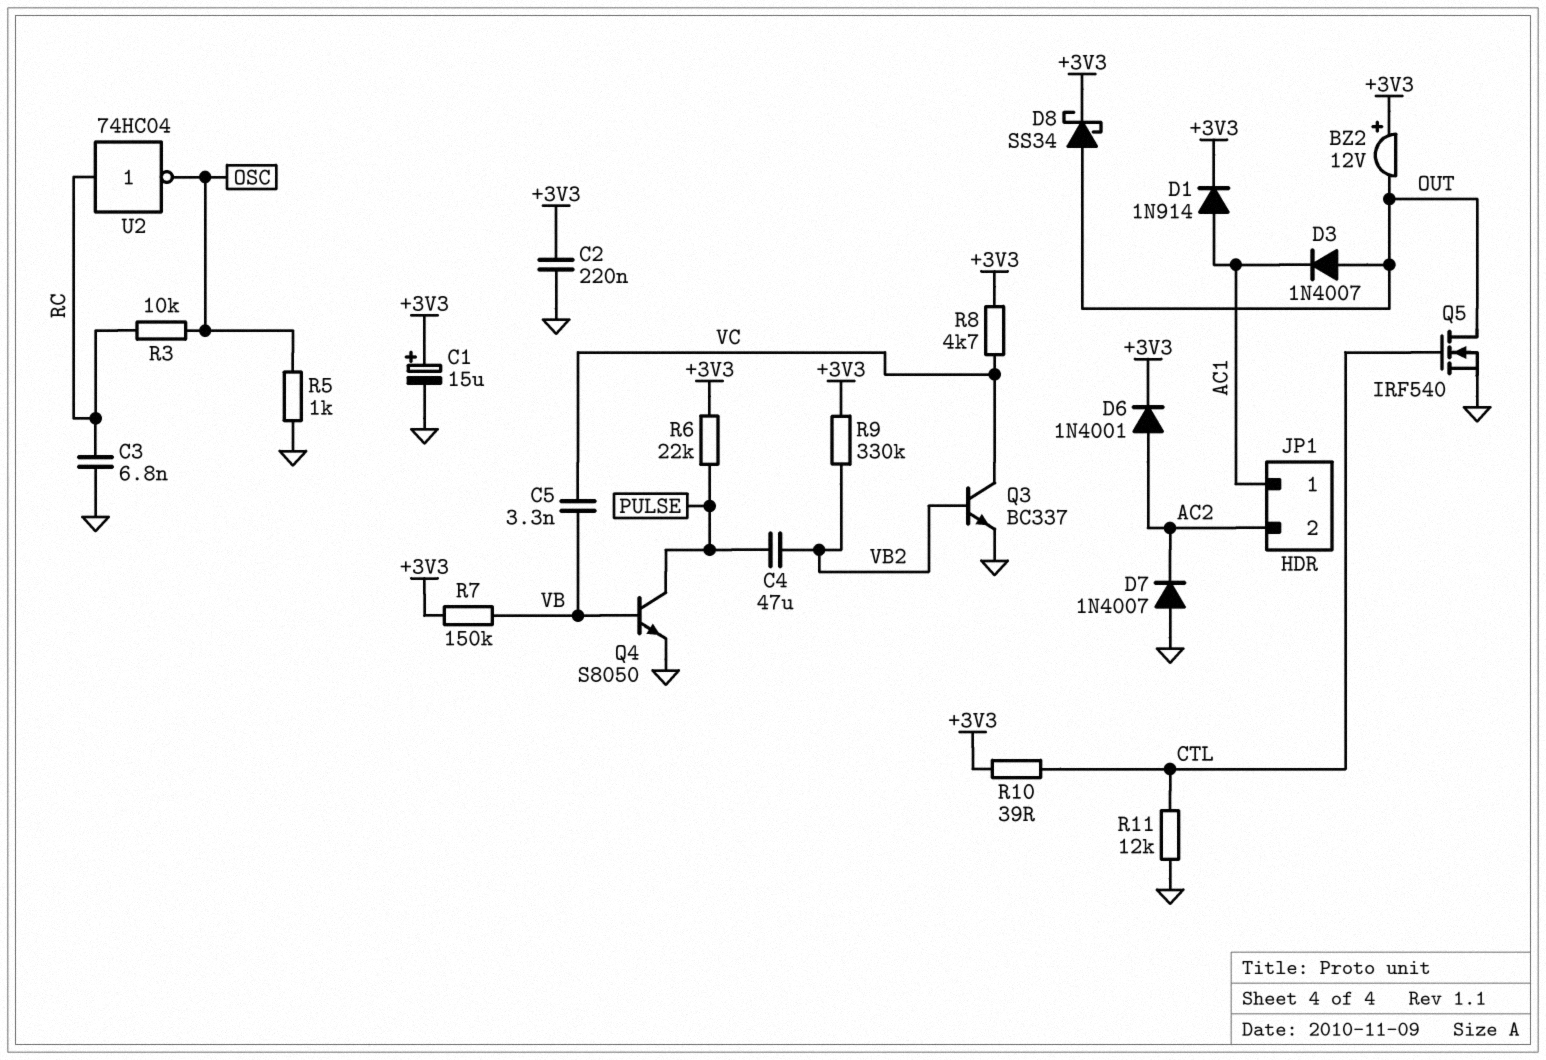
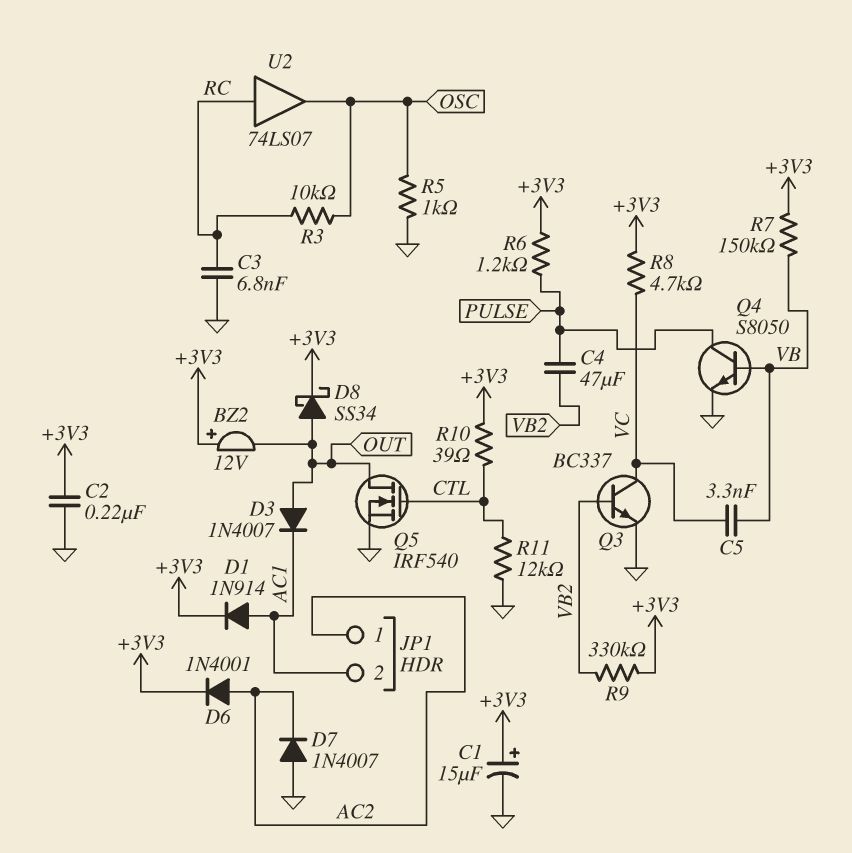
JP1 pin 1: AC1 -> AC2
JP1 pin 2: AC2 -> AC1
R6: 22k (+3V3, PULSE) -> 1.2k (+3V3, PULSE)
U2: NOT 74HC04 (in RC, out OSC) -> buffer 74LS07 (in RC, out OSC)

